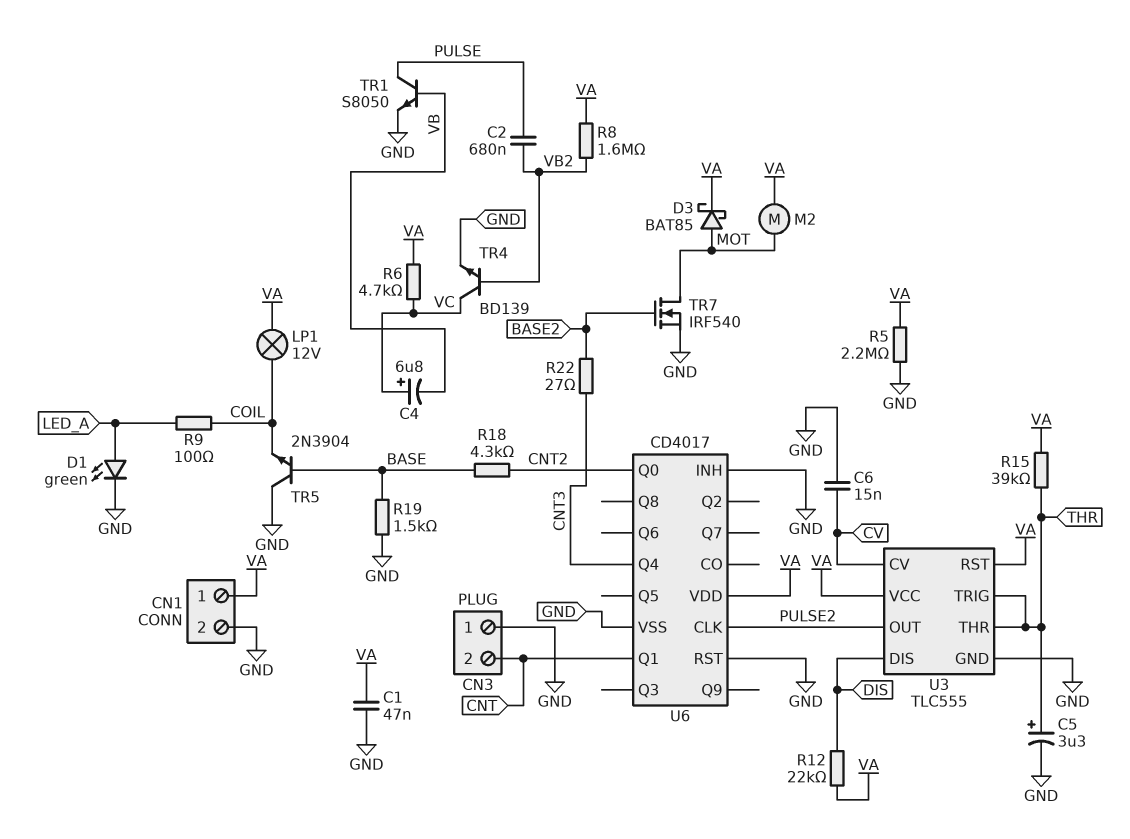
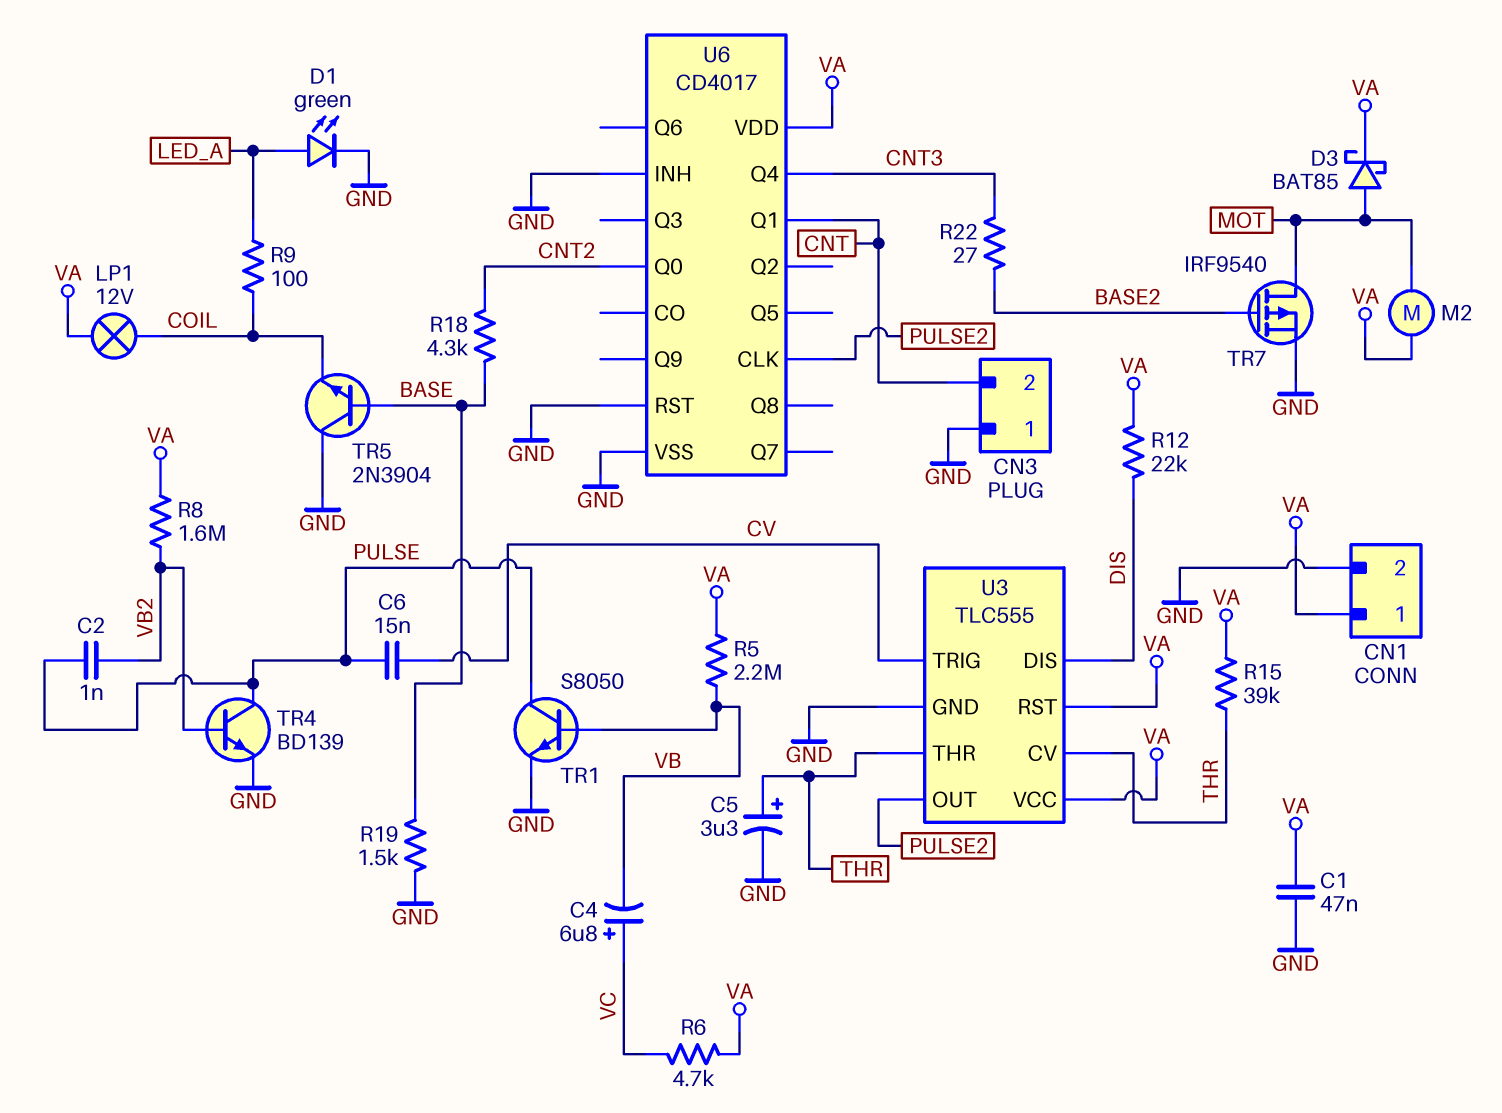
C2: 680nF (PULSE, VB2) -> 1nF (PULSE, VB2)
C6: 15nF (CV, GND) -> 15nF (CV, PULSE)
R5: 2.2M (GND, VA) -> 2.2M (VA, VB)
TR4: NPN BD139 (B VB2, C VC, E GND) -> NPN BD139 (B VB2, C PULSE, E GND)
TR7: NMOS IRF540 (G BASE2, D MOT, S GND) -> PMOS IRF9540 (G BASE2, D MOT, S GND)
U3 pin CV: CV -> THR
U3 pin TRIG: THR -> CV

